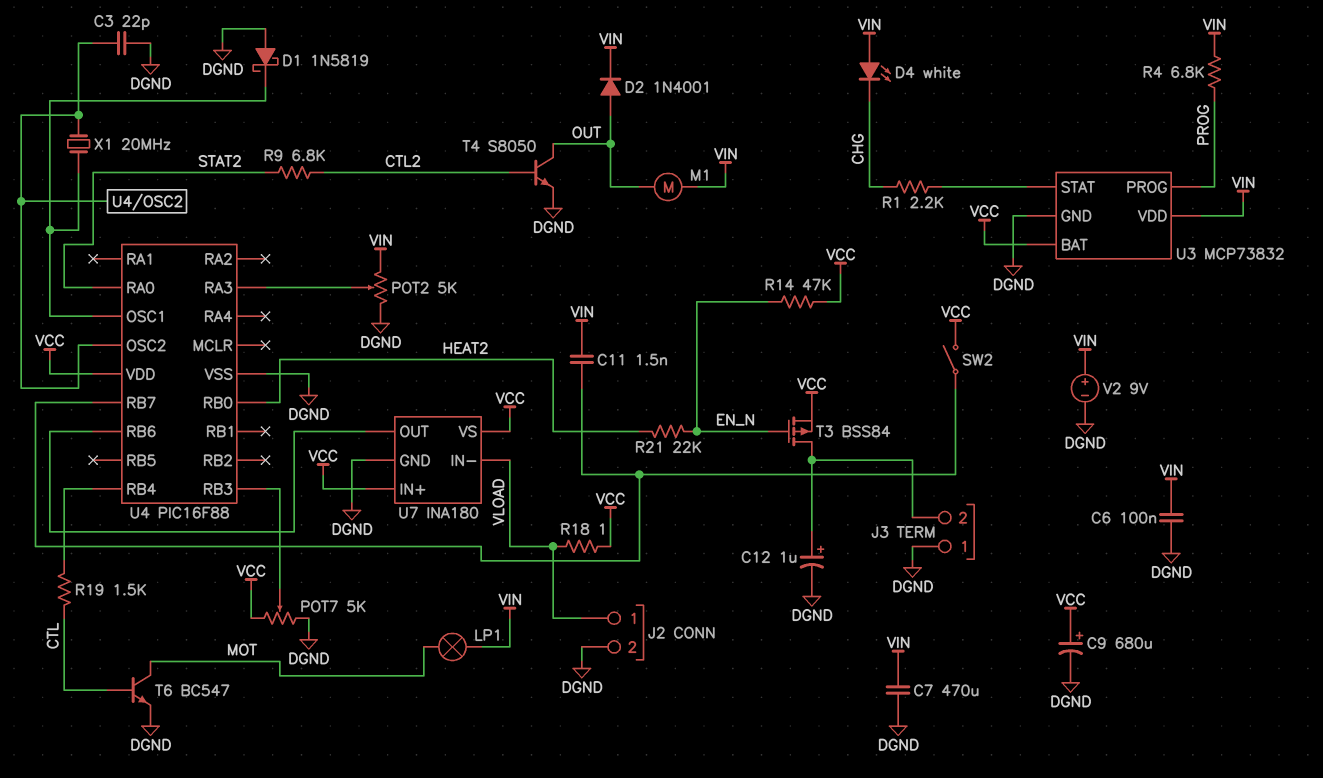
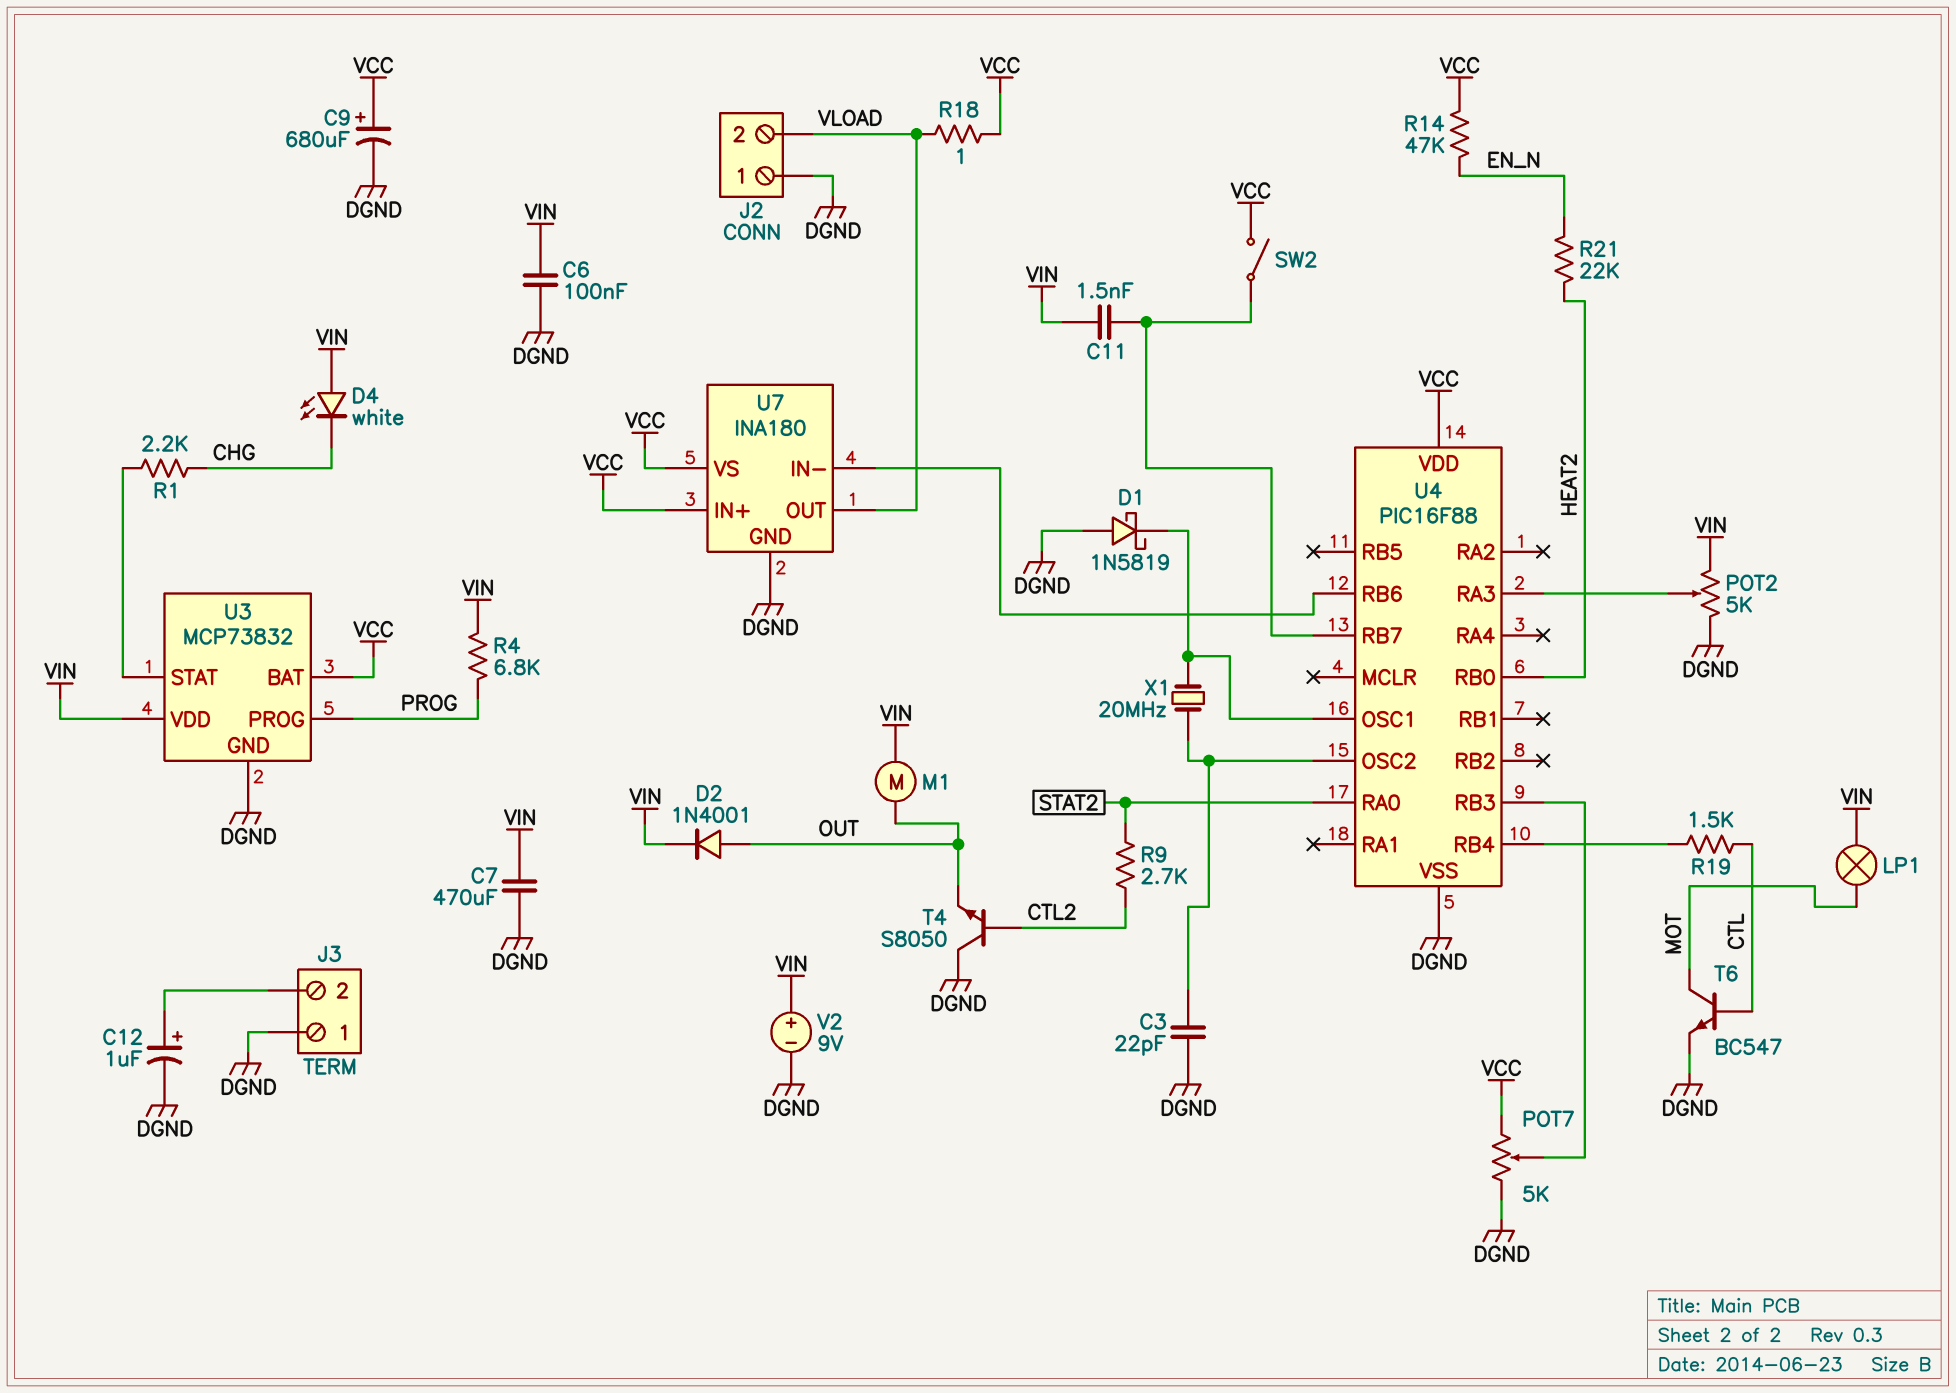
J2 pin 1: VLOAD -> DGND
J2 pin 2: DGND -> VLOAD
R9: 6.8k (CTL2, STAT2) -> 2.7k (CTL2, STAT2)
T3: PMOS BSS84 (G EN_N, D J3/2, S VCC) -> none
T4: NPN S8050 (B CTL2, C OUT, E DGND) -> NPN S8050 (B CTL2, C DGND, E OUT)
U7 pin IN-: VLOAD -> U4/RB6
U7 pin OUT: U4/RB6 -> VLOAD

